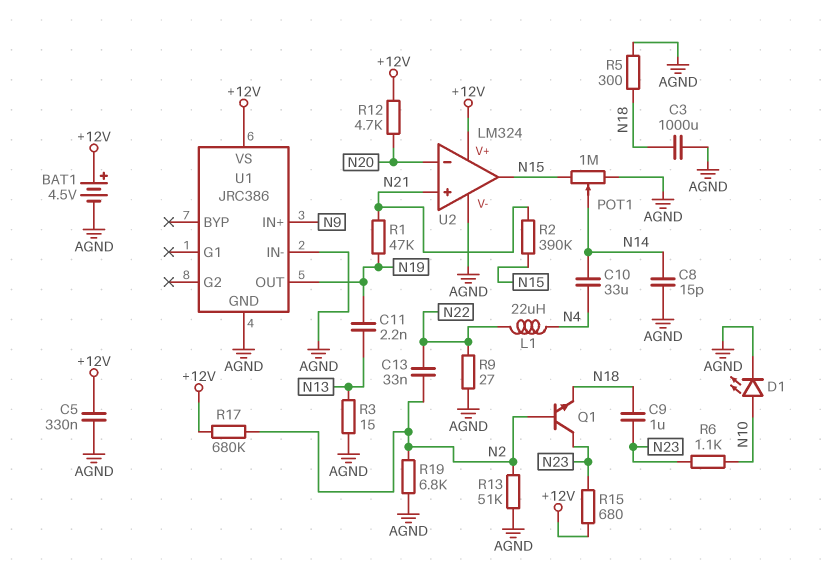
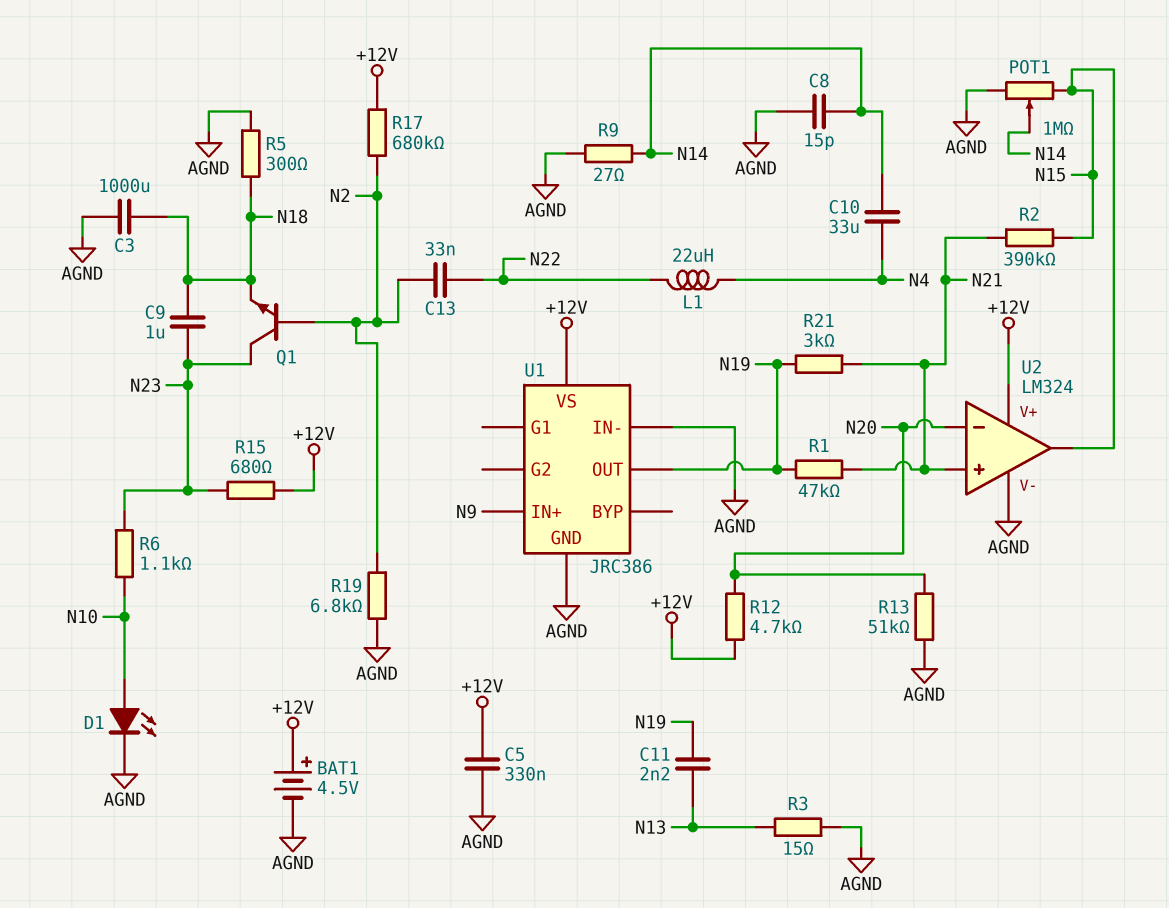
R9: 27 (AGND, N22) -> 27 (AGND, N14)
R13: 51k (AGND, N2) -> 51k (AGND, N20)
R21: none -> 3k (N19, N21)

